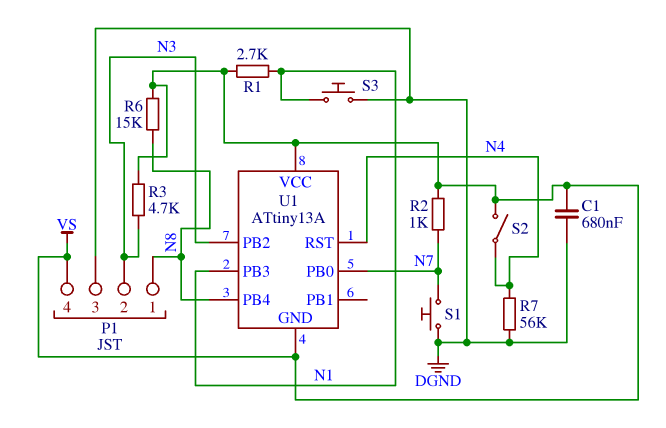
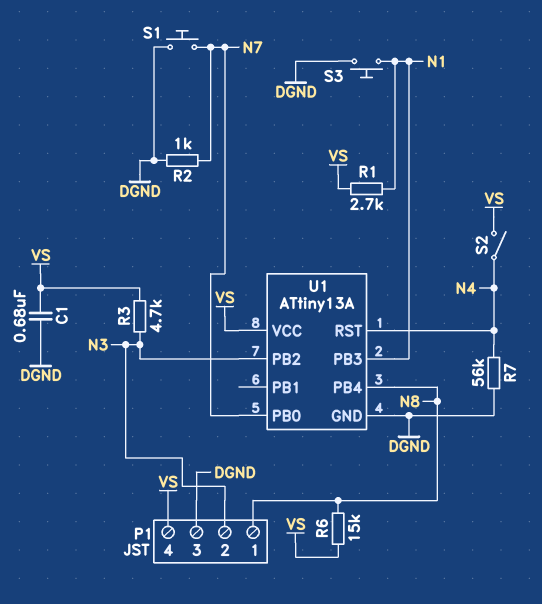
R2: 1k (N7, VS) -> 1k (DGND, N7)
U1 pin GND: VS -> DGND

